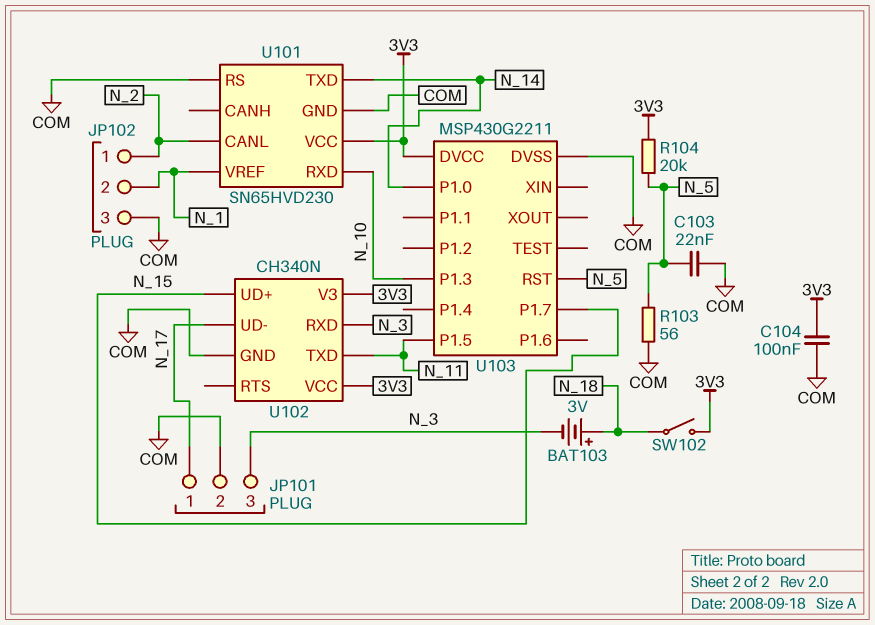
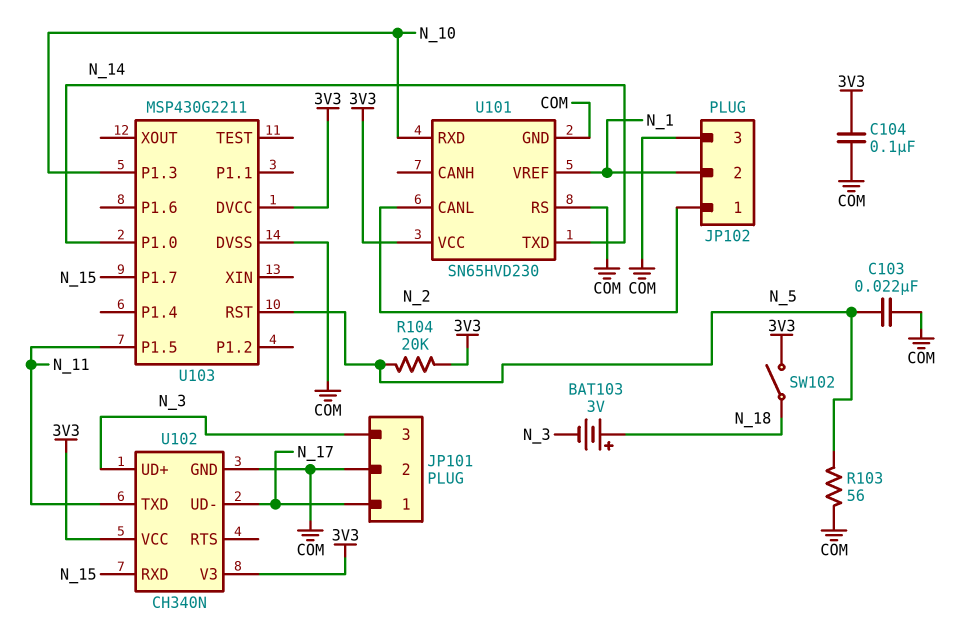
U102 pin RXD: N_3 -> N_15
U102 pin UD+: N_15 -> N_3

